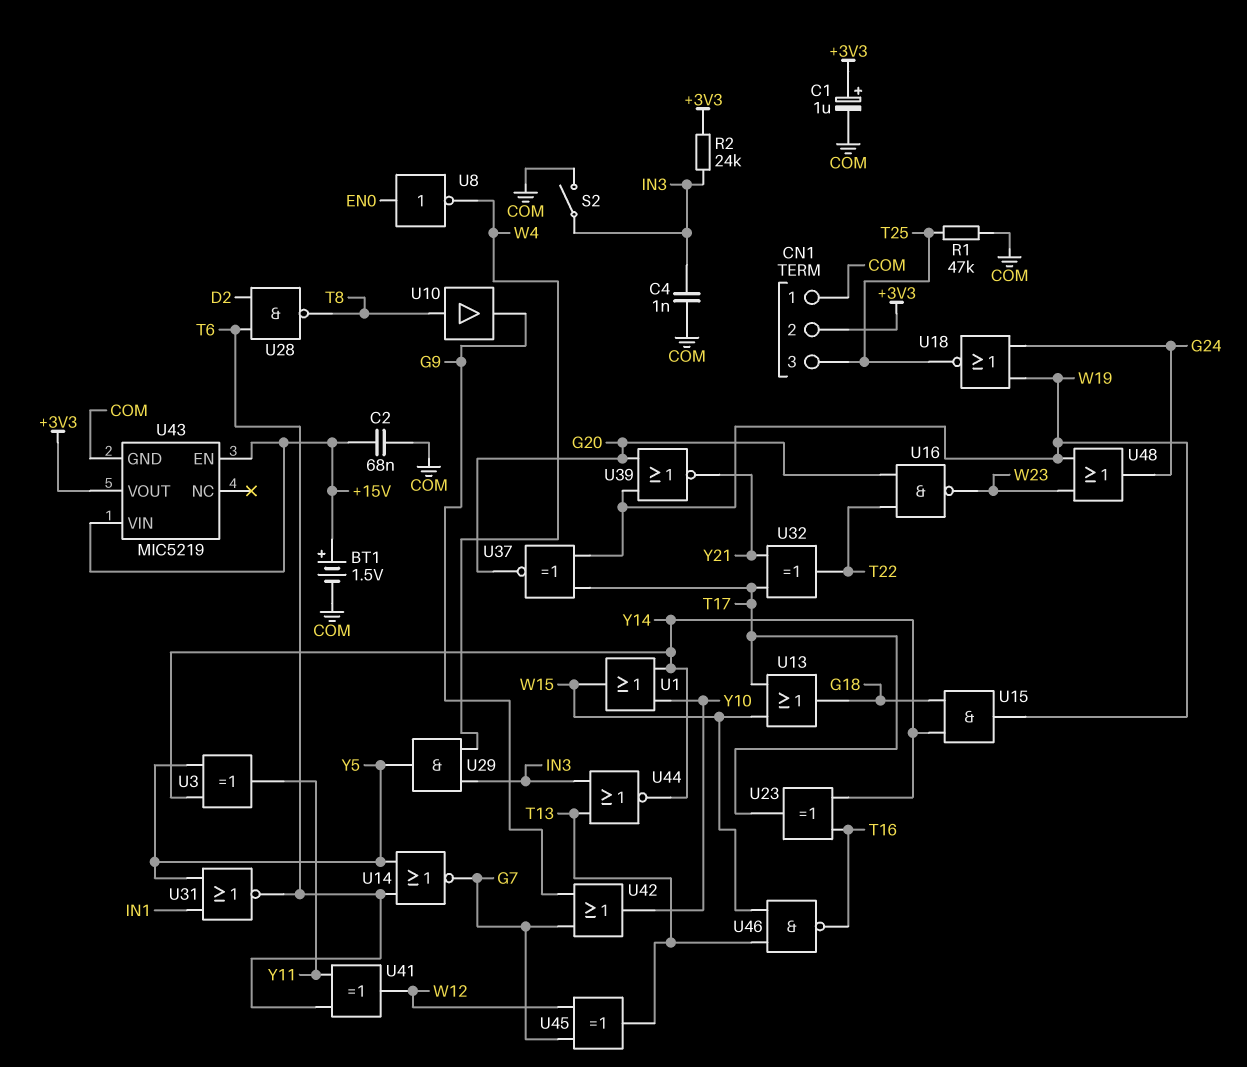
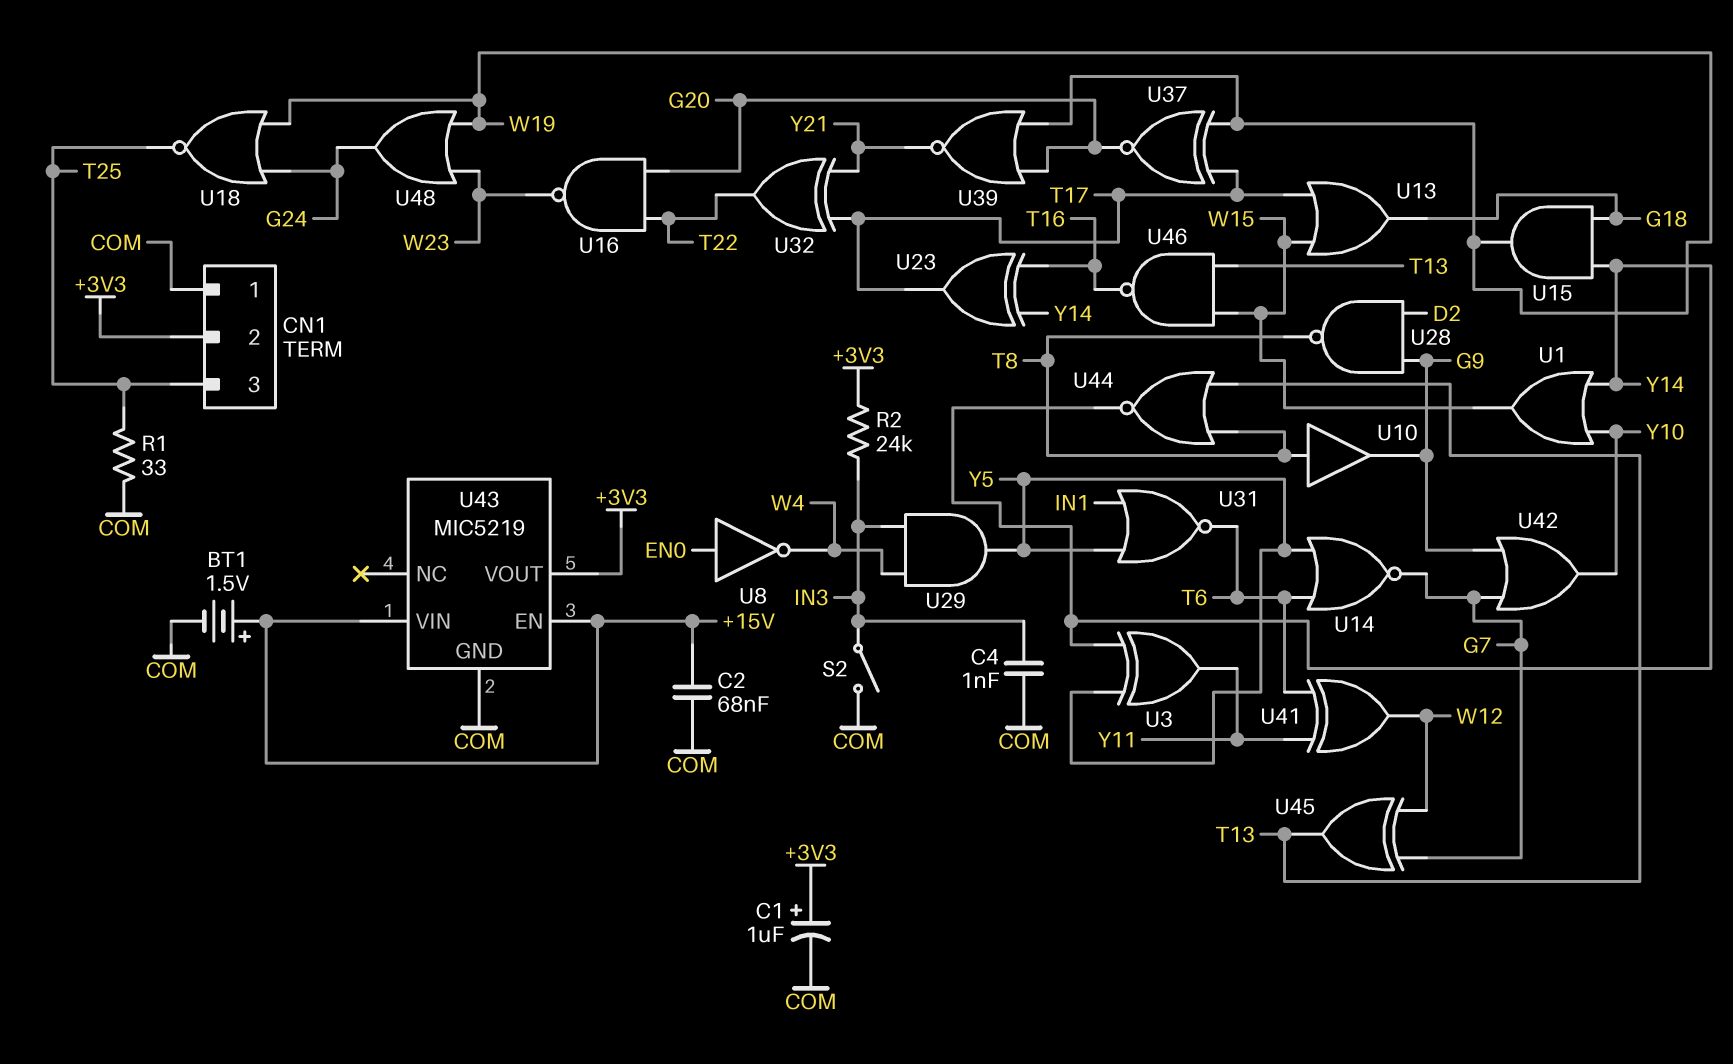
R1: 47k (COM, T25) -> 33 (COM, T25)
U28: NAND (in D2, in T6, out T8) -> NAND (in D2, in G9, out T8)
U44: NOR (in IN3, in T13, out Y14) -> NOR (in T8, in T13, out Y14)

